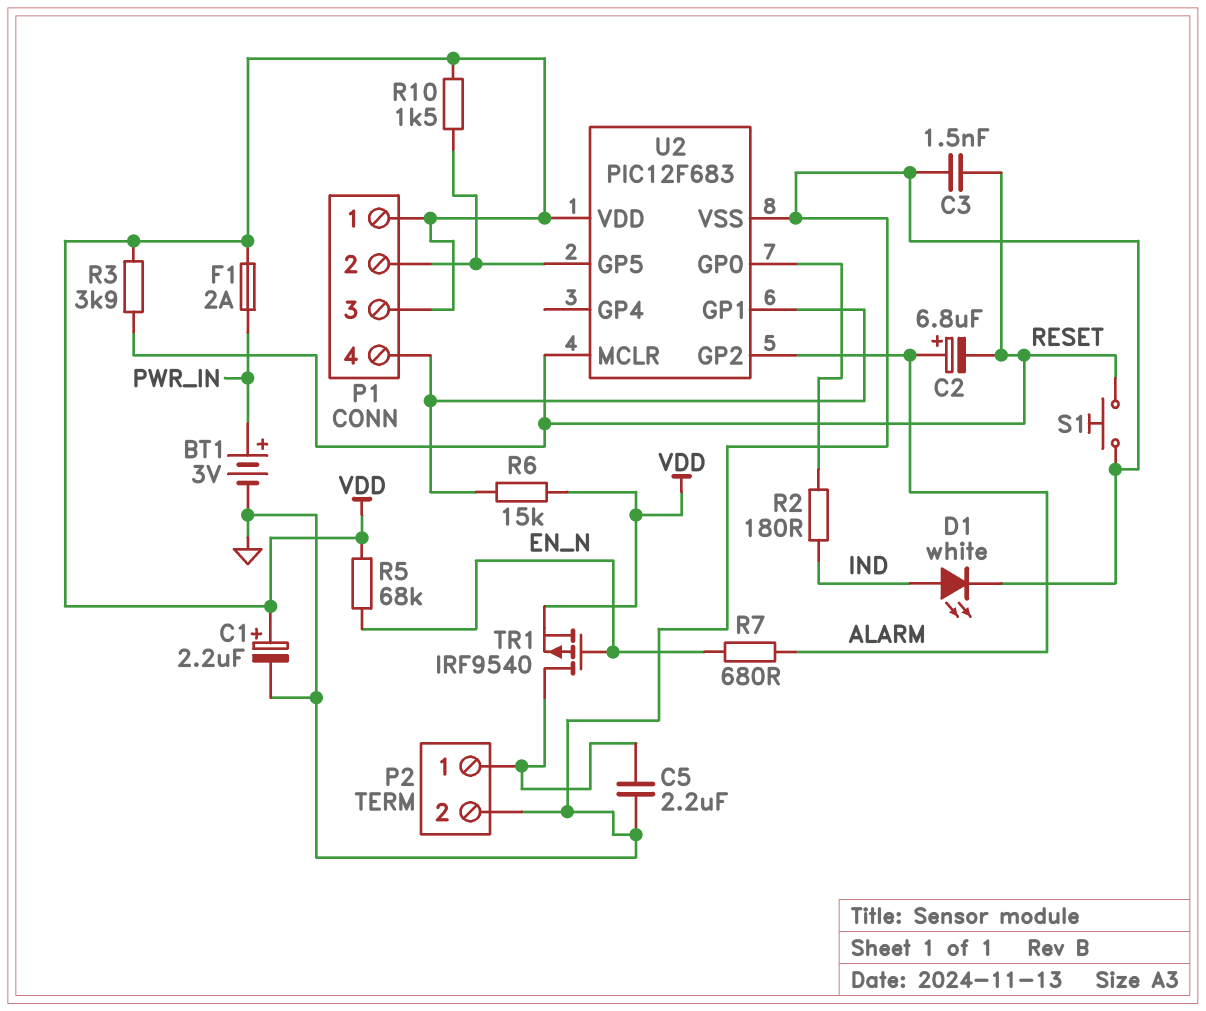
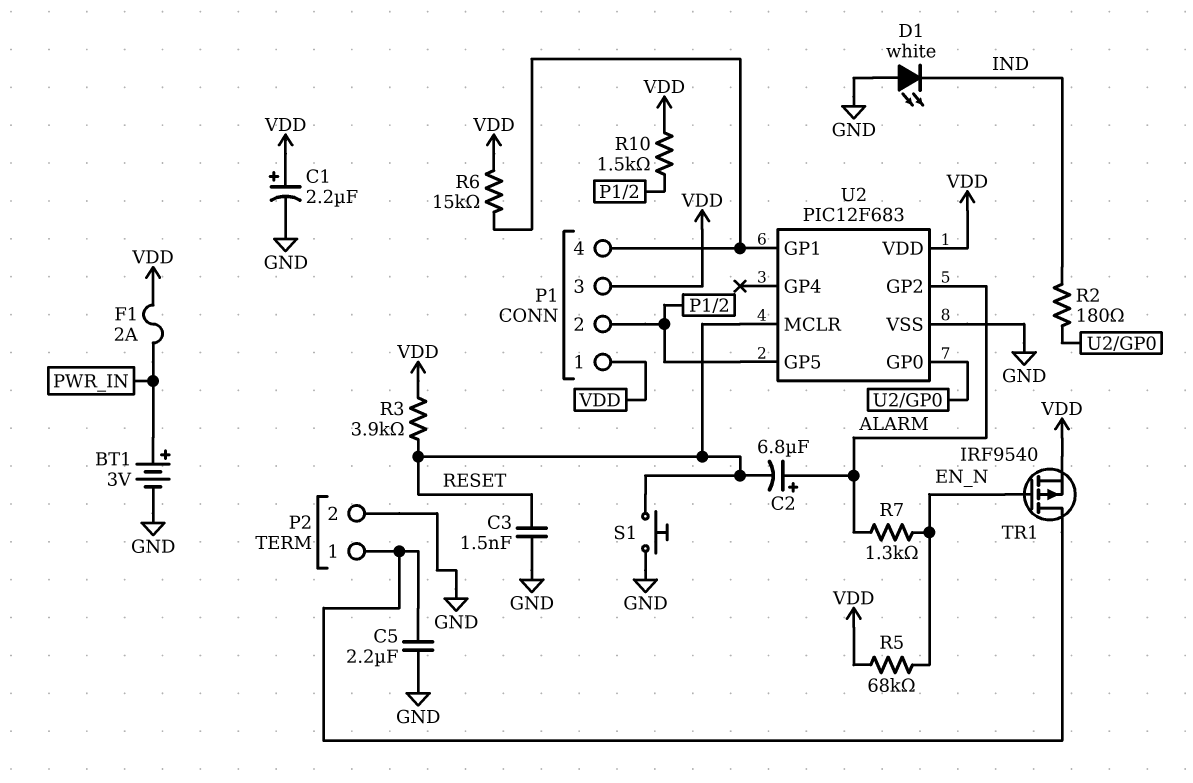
D1: LED white (A IND, K GND) -> LED white (A GND, K IND)
R7: 680 (ALARM, EN_N) -> 1.3k (ALARM, EN_N)

